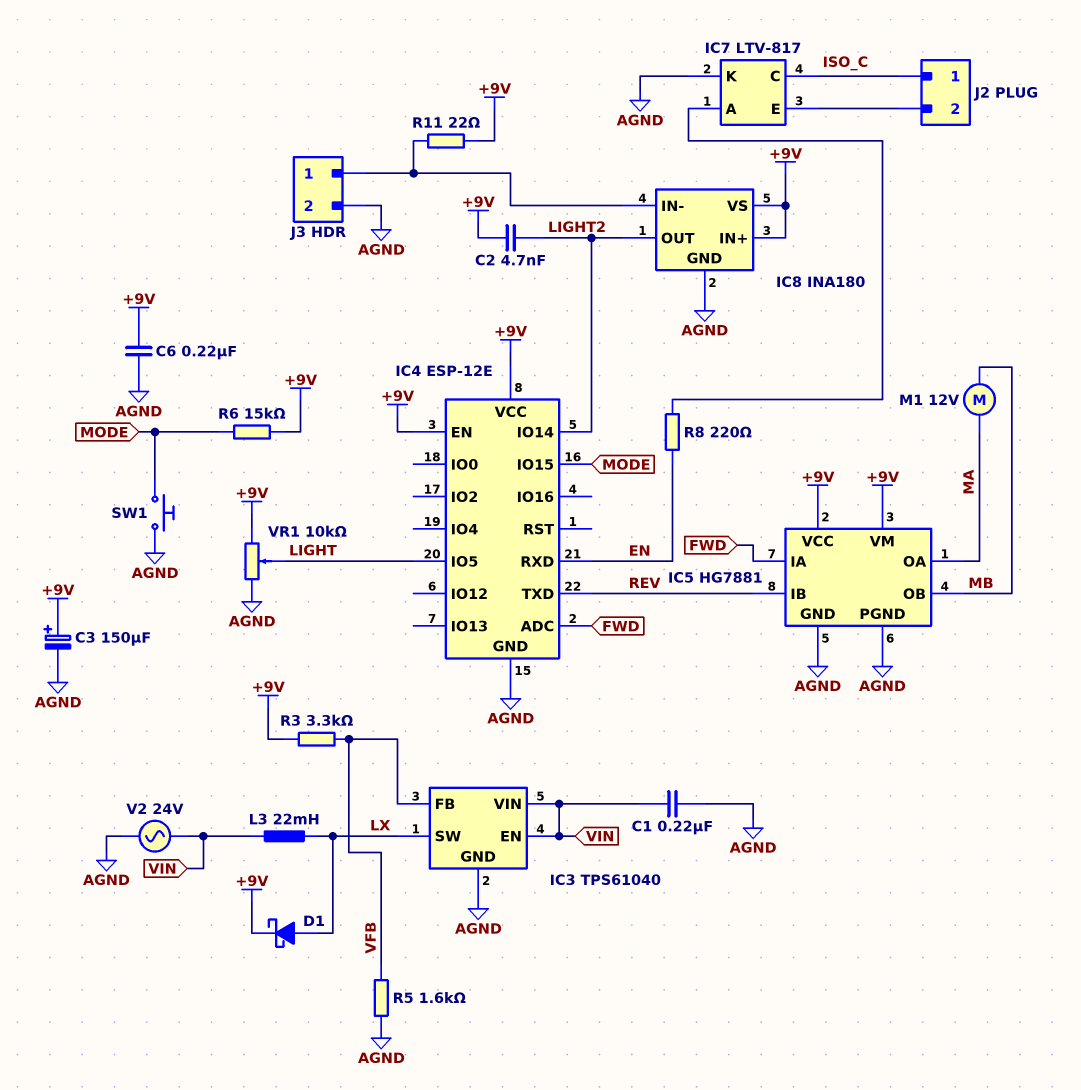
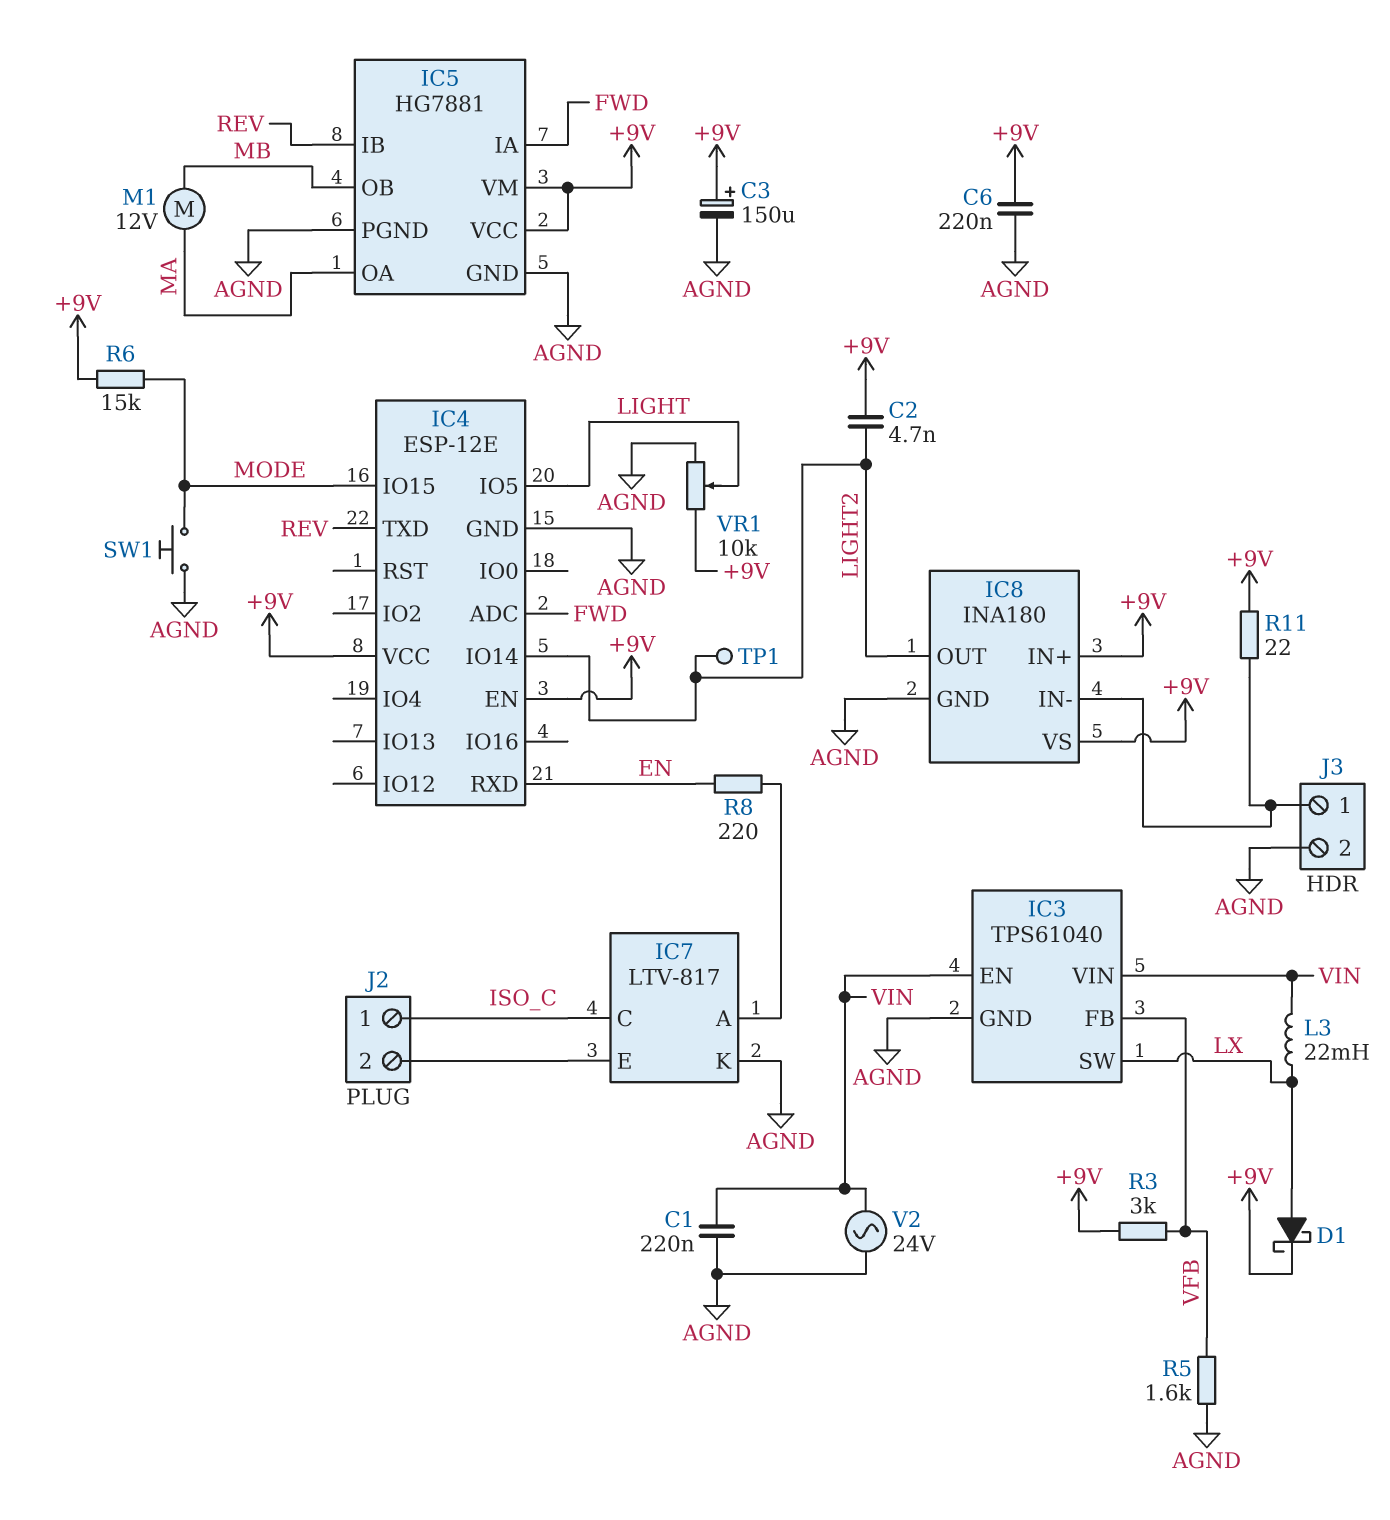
R3: 3.3k (+9V, VFB) -> 3k (+9V, VFB)
TP1: none -> test point (LIGHT2)

